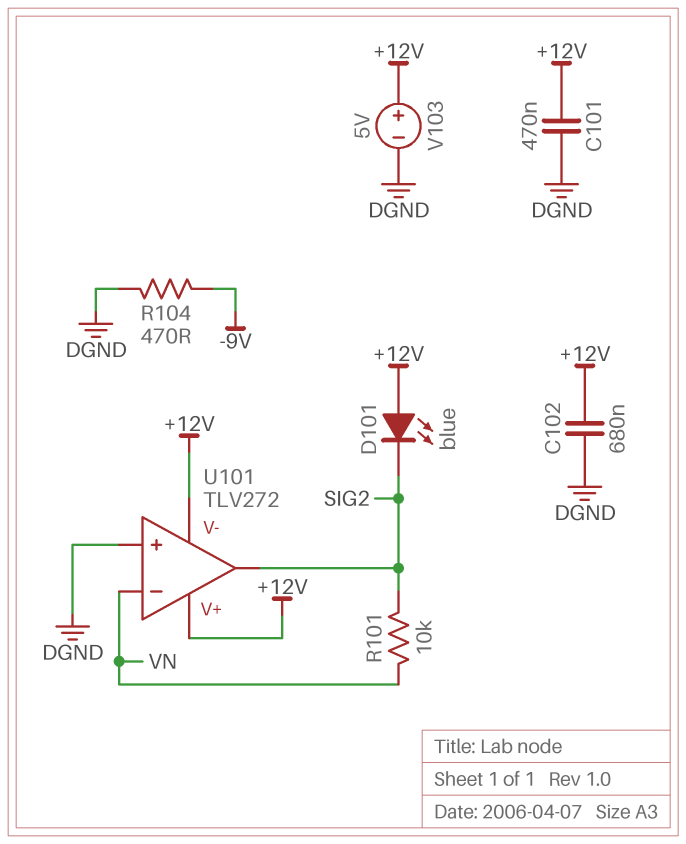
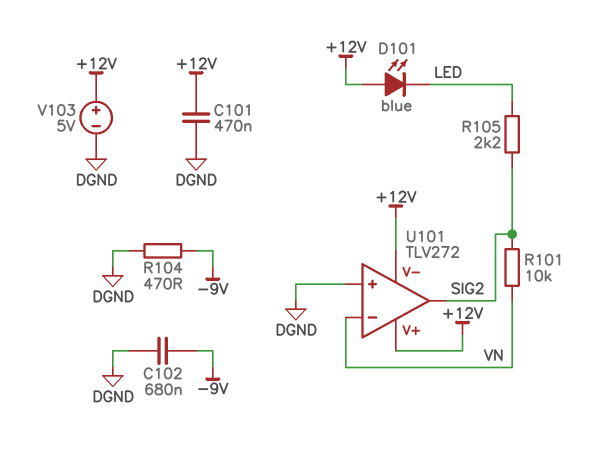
C102: 680nF (+12V, DGND) -> 680nF (-9V, DGND)
D101: LED blue (A +12V, K SIG2) -> LED blue (A +12V, K LED)
R105: none -> 2.2k (LED, SIG2)

